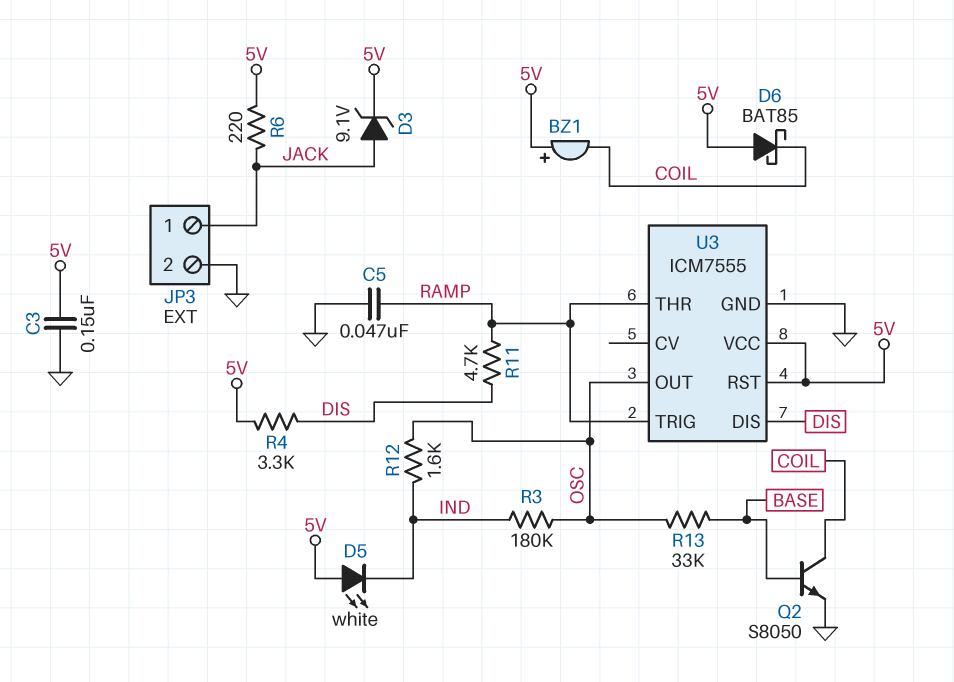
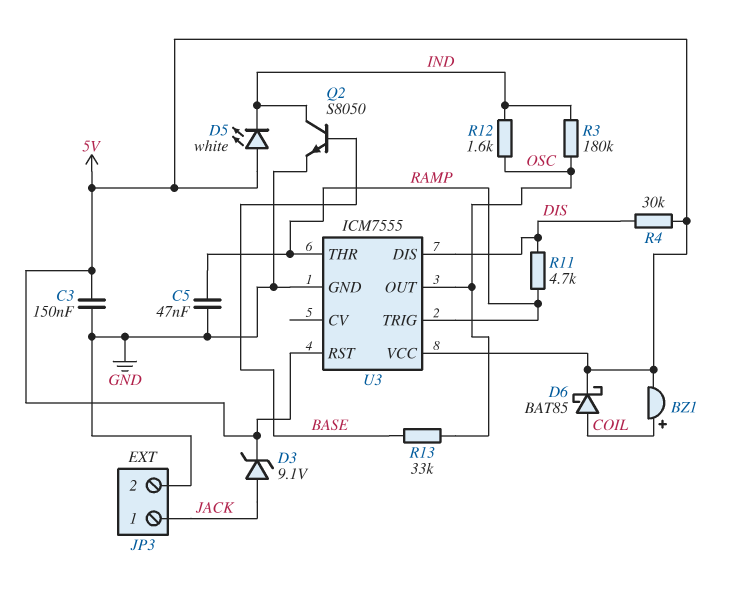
BZ1: buzzer (plus 5V, minus COIL) -> buzzer (plus COIL, minus 5V)
D6: schottky BAT85 (A 5V, K COIL) -> schottky BAT85 (A COIL, K 5V)
Q2: NPN S8050 (B BASE, C COIL, E GND) -> NPN S8050 (B BASE, C IND, E GND)
R4: 3.3k (5V, DIS) -> 30k (5V, DIS)
R6: 220 (5V, JACK) -> none

